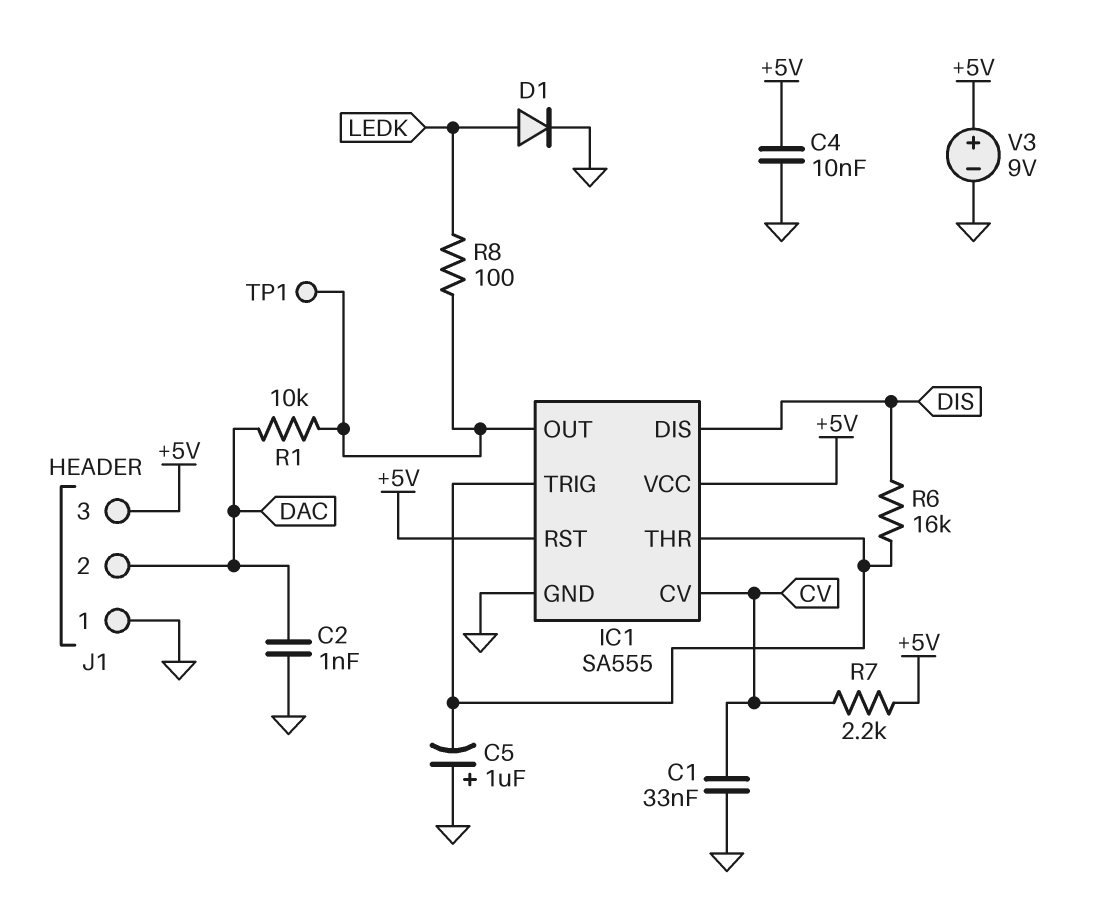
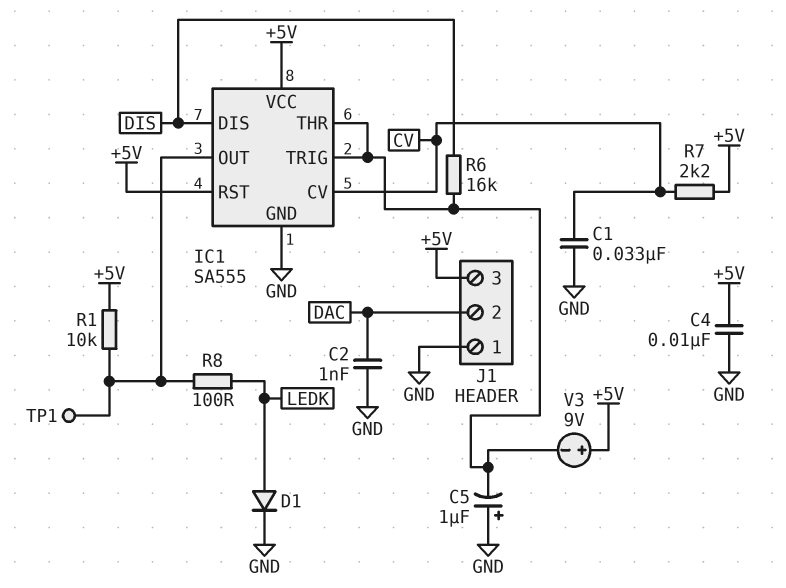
R1: 10k (DAC, IC1/OUT) -> 10k (+5V, IC1/OUT)
V3: 9V (plus +5V, minus GND) -> 9V (plus +5V, minus IC1/THR)

